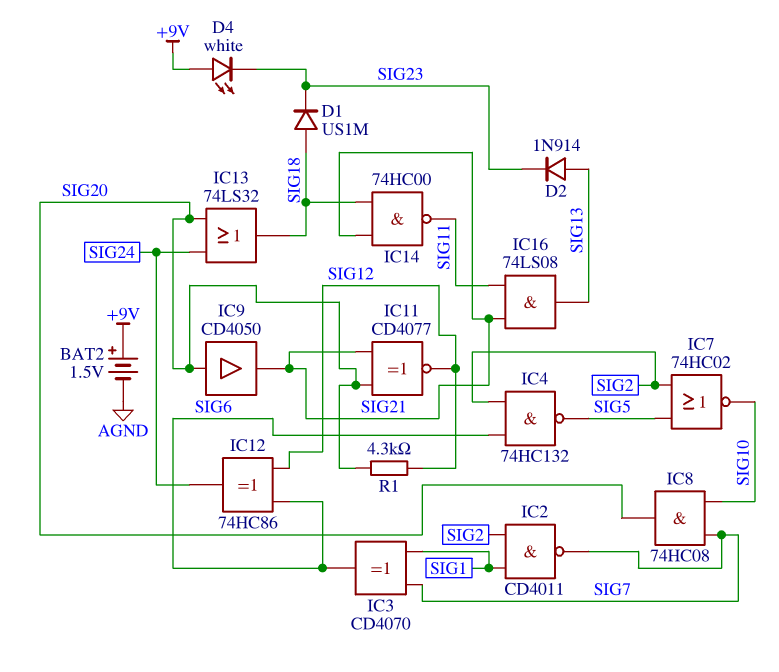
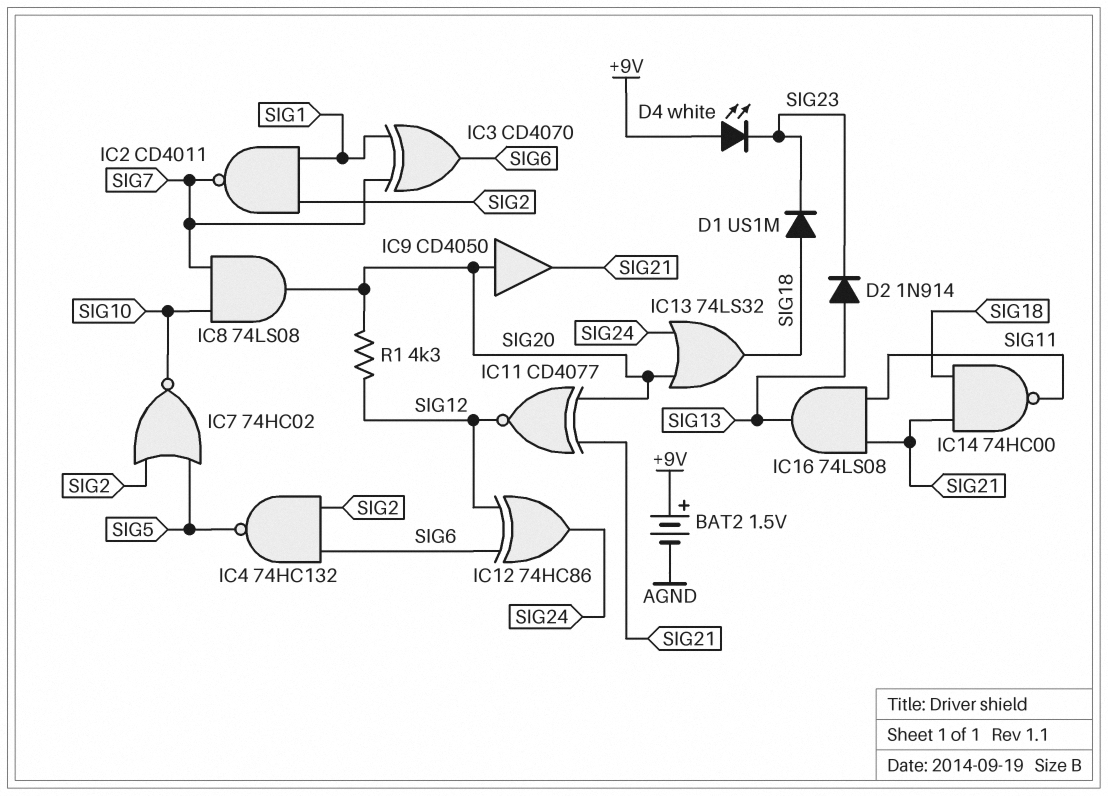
IC8: AND 74HC08 (in SIG7, in SIG10, out SIG20) -> AND 74LS08 (in SIG7, in SIG10, out SIG20)

